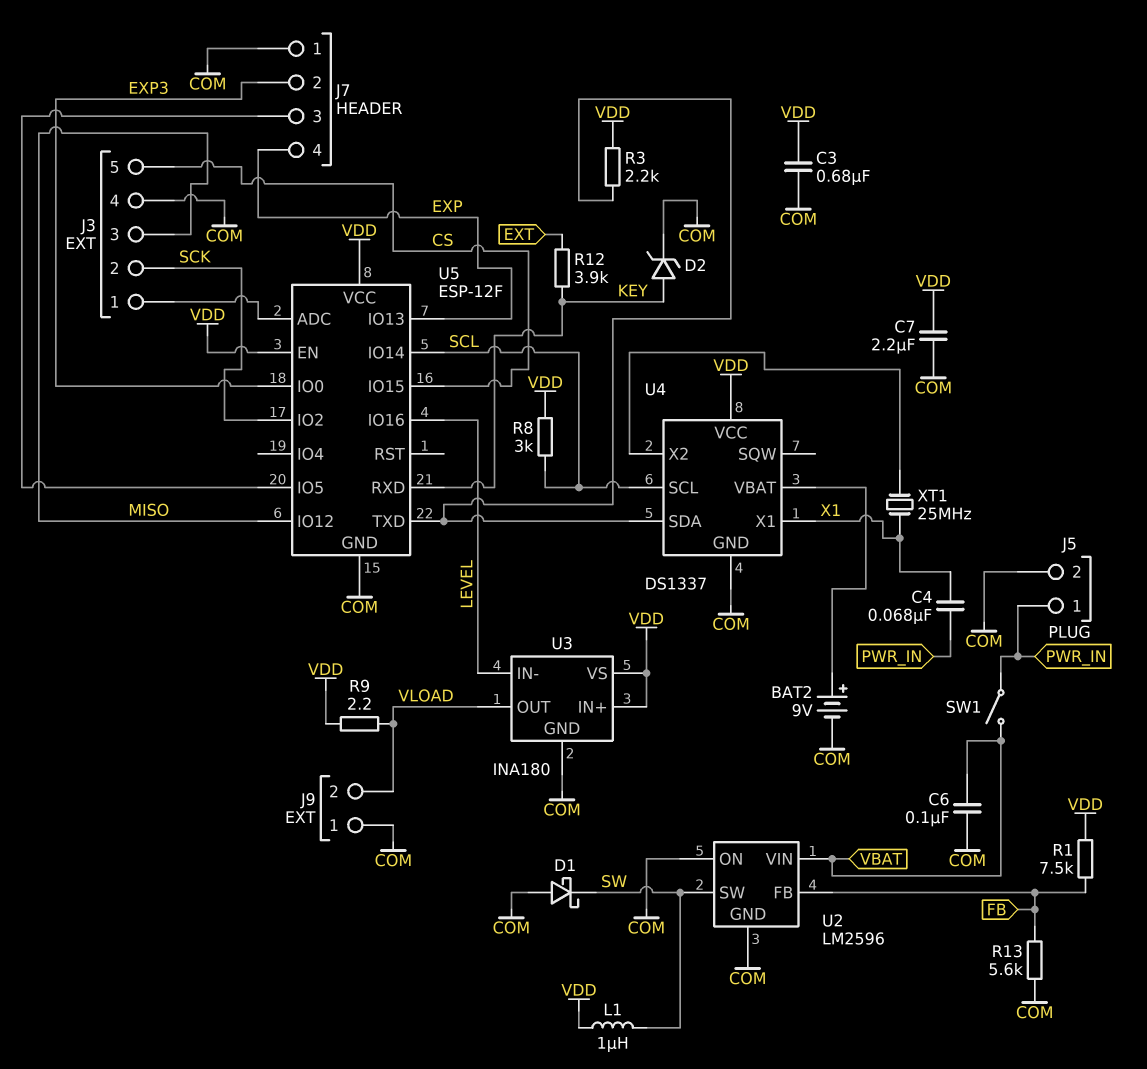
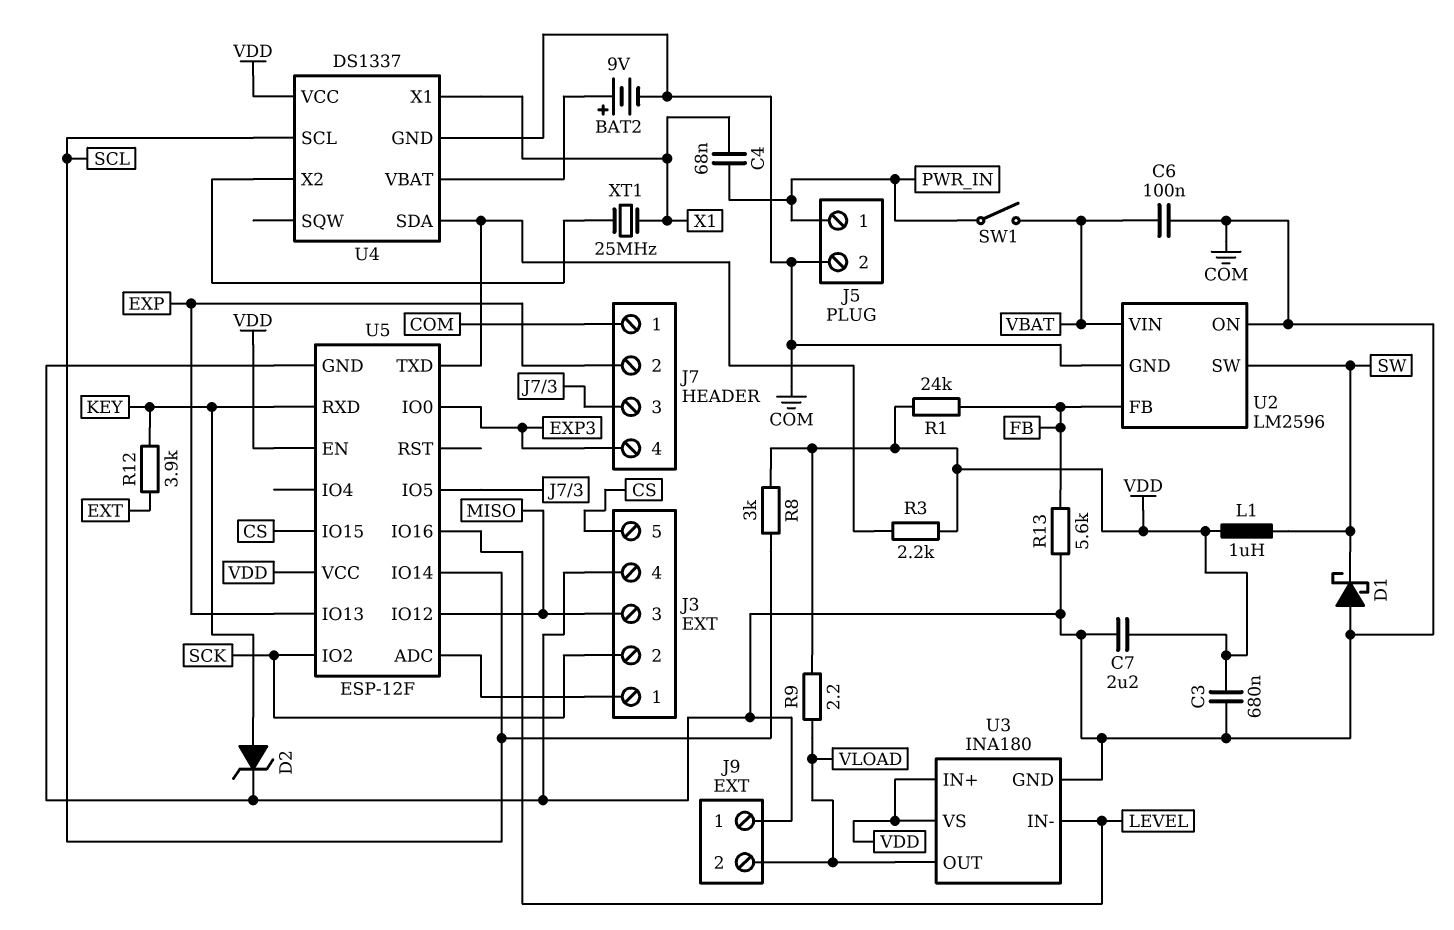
J7 pin 2: EXP3 -> EXP
J7 pin 4: EXP -> EXP3
R1: 7.5k (FB, VDD) -> 24k (FB, VDD)

